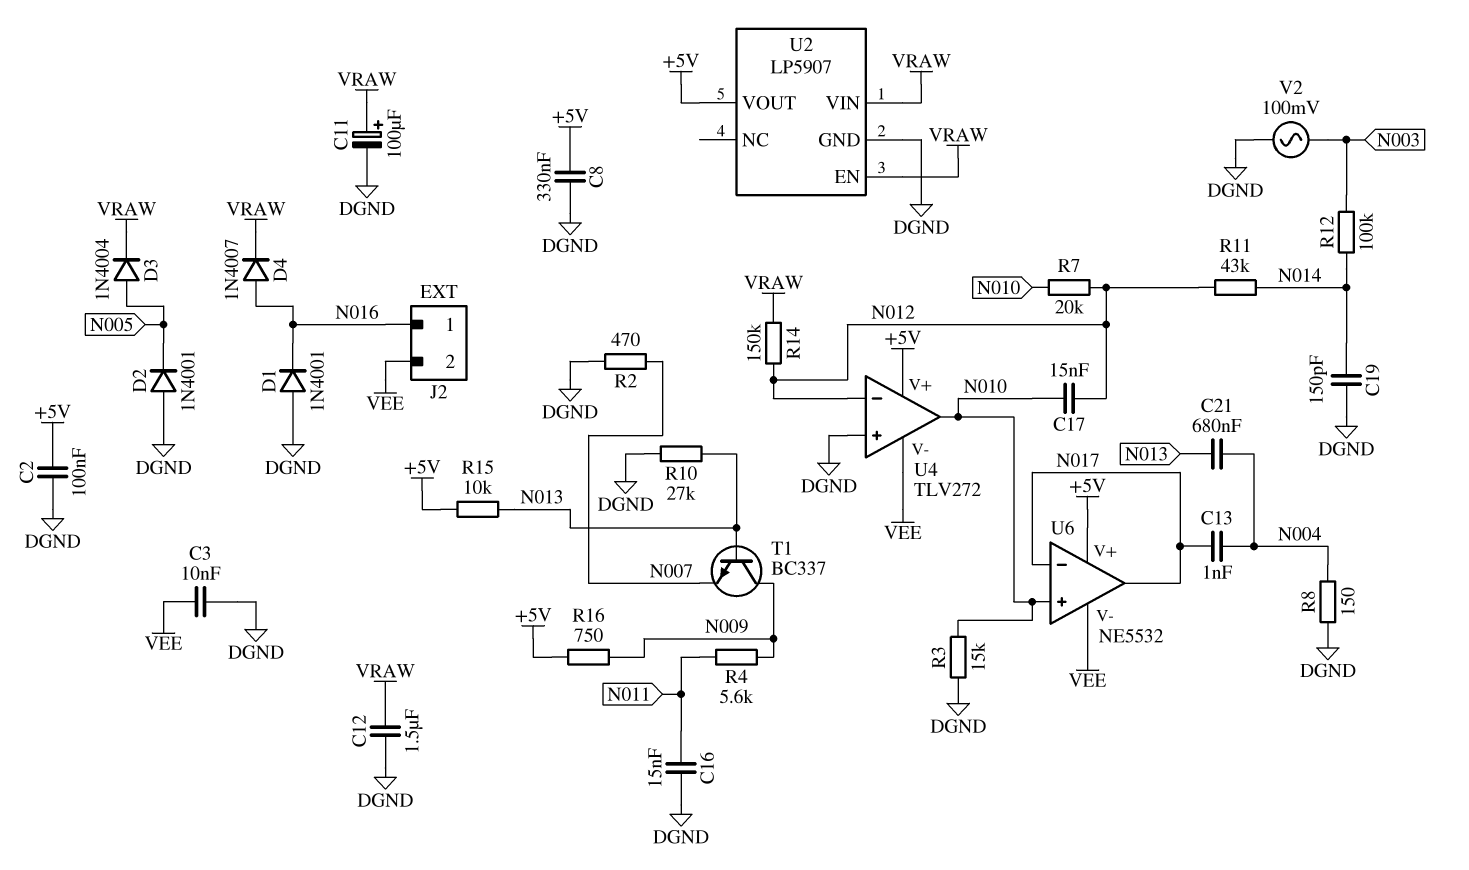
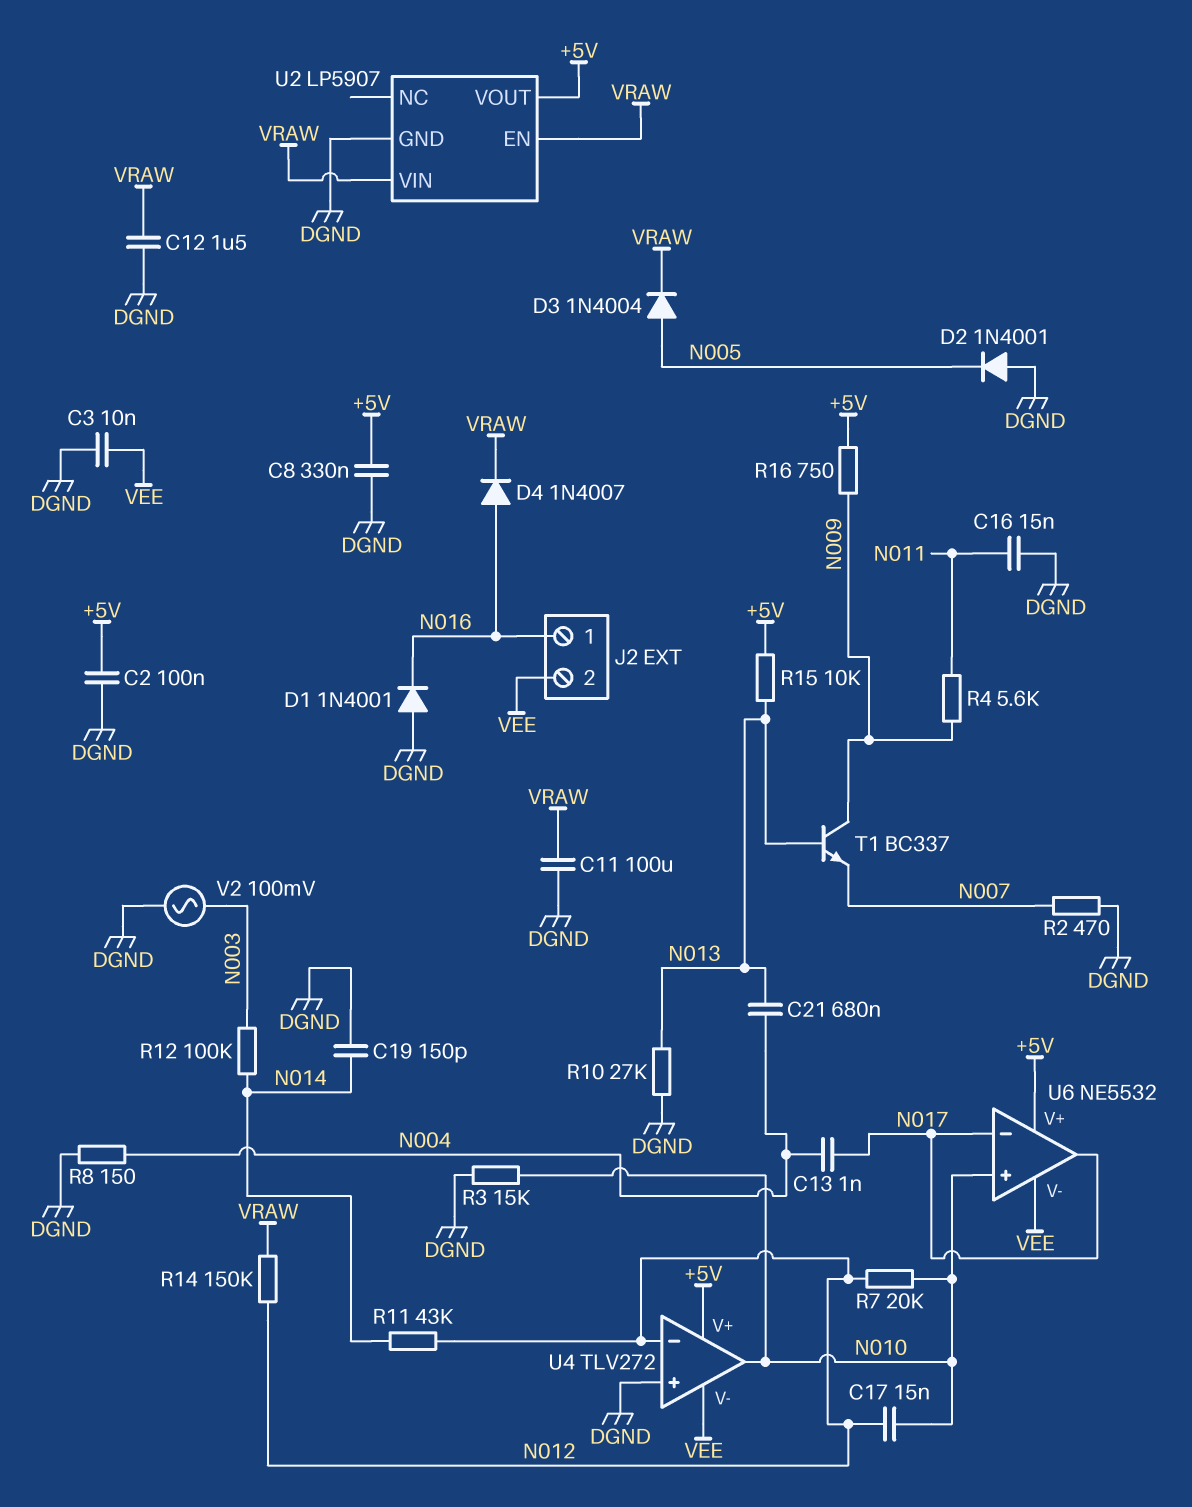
C11: 100uF (plus VRAW, minus DGND) -> 100uF (DGND, VRAW)

